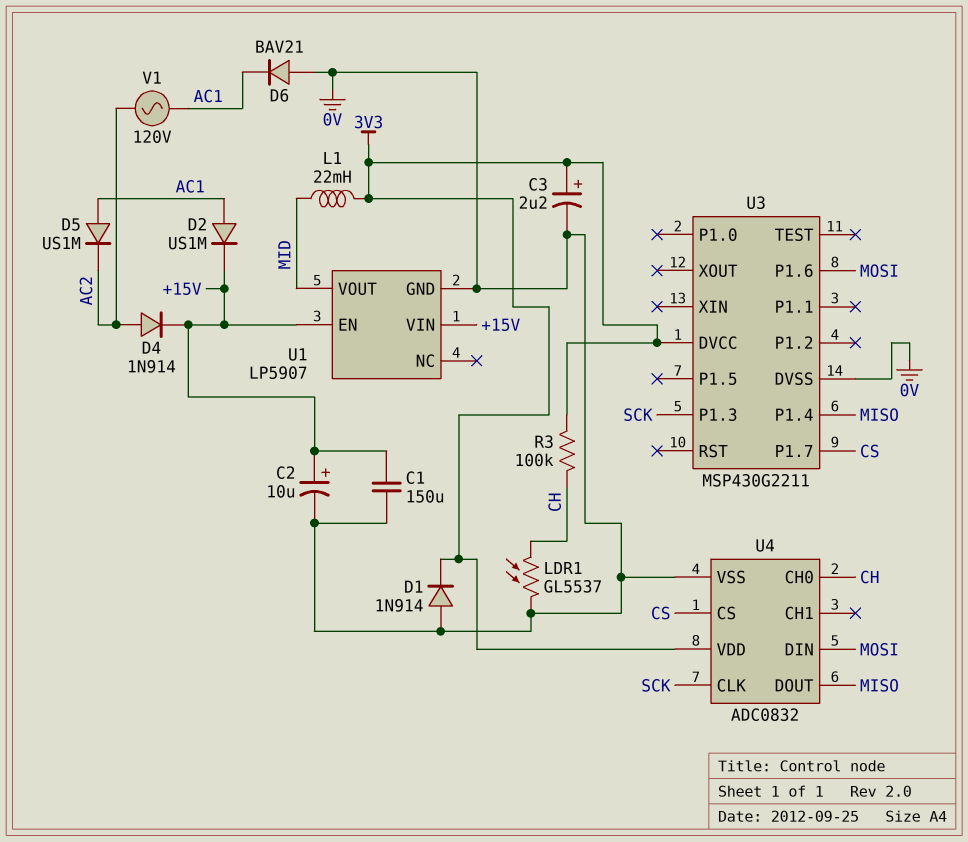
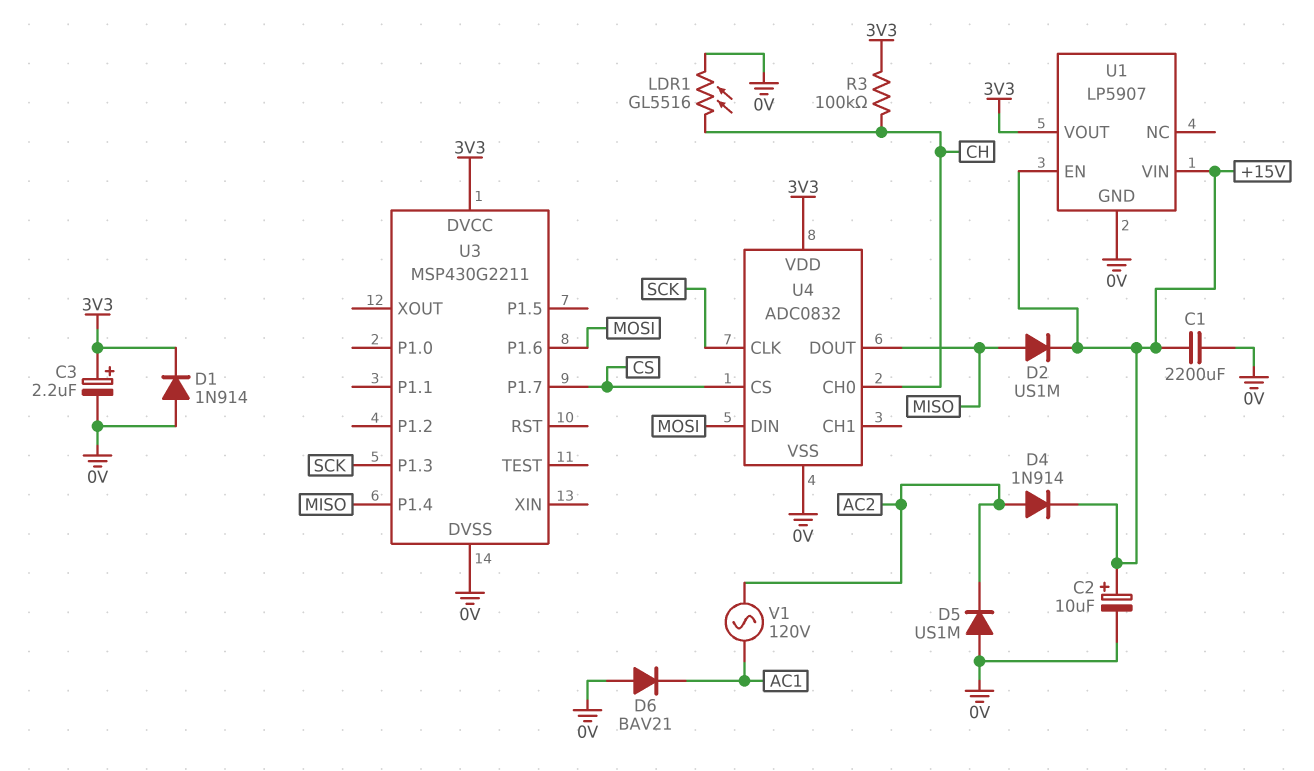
C1: 150uF (+15V, 0V) -> 2200uF (+15V, 0V)
D2: diode US1M (A AC1, K +15V) -> diode US1M (A MISO, K +15V)
D5: diode US1M (A AC1, K AC2) -> diode US1M (A 0V, K AC2)
L1: 22mH (3V3, MID) -> none
LDR1: GL5537 (0V, CH) -> GL5516 (0V, CH)
U1 pin VOUT: MID -> 3V3

